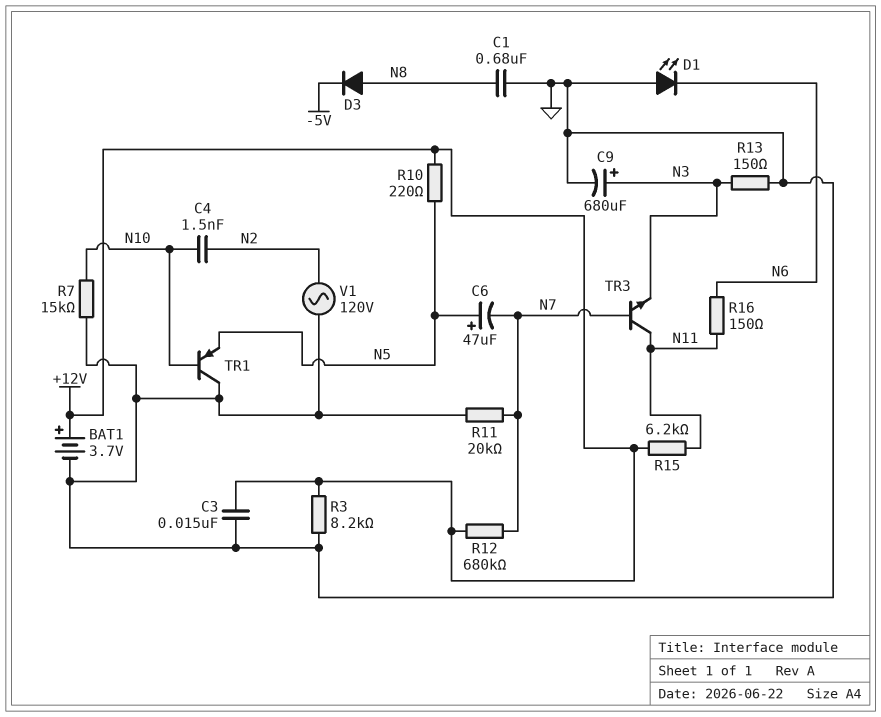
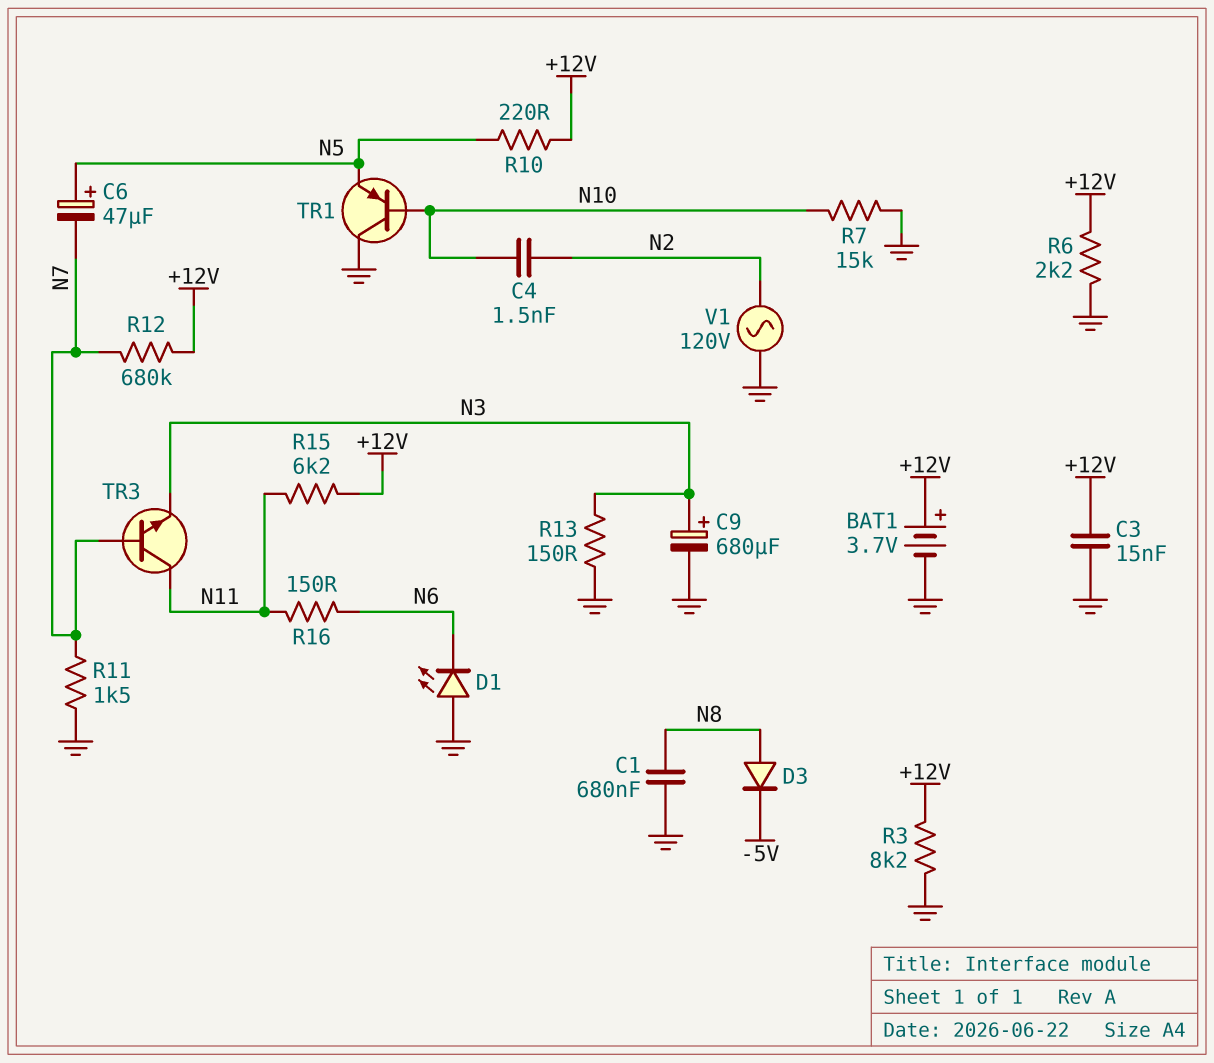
R6: none -> 2.2k (+12V, GND)
R11: 20k (GND, N7) -> 1.5k (GND, N7)

